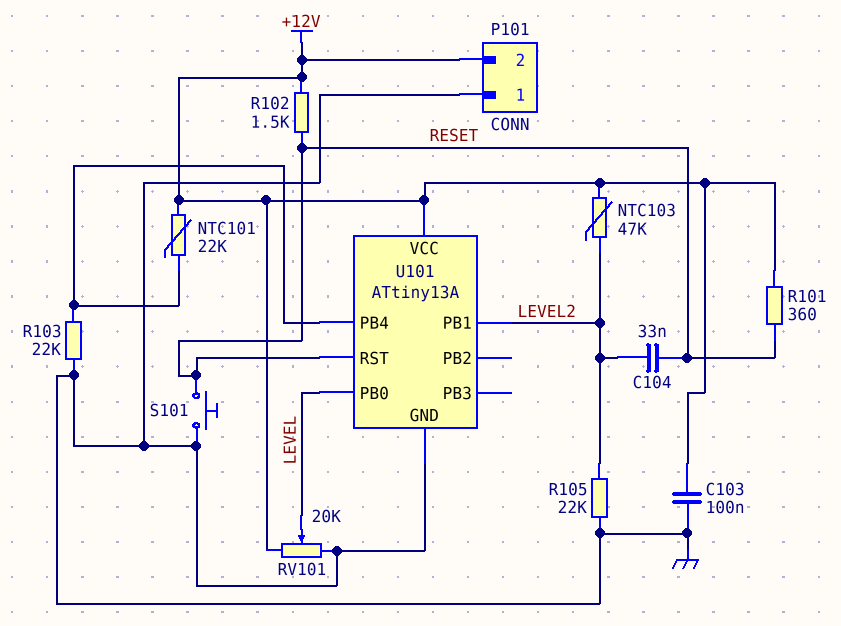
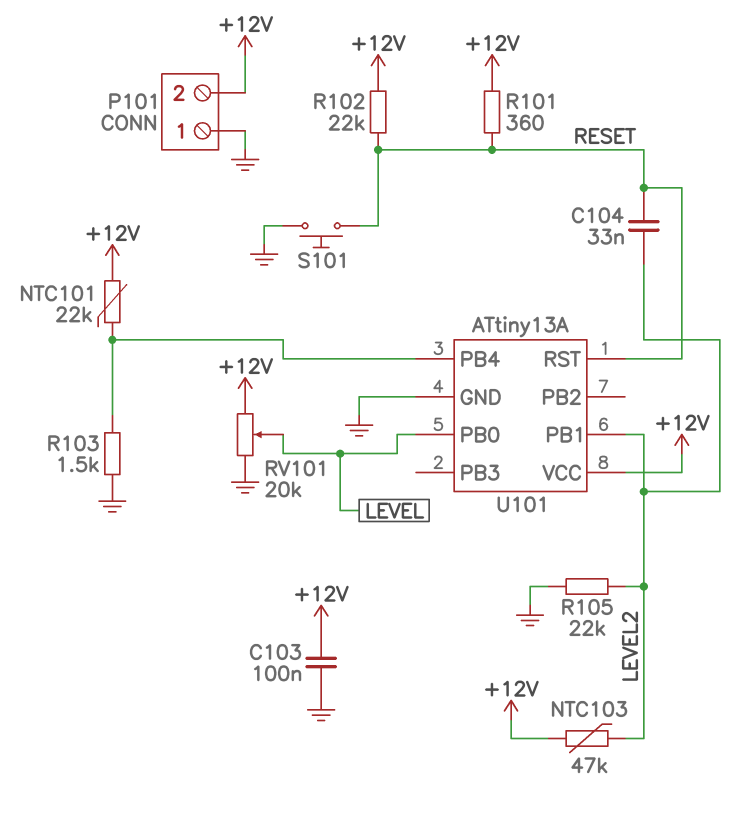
R102: 1.5k (+12V, RESET) -> 22k (+12V, RESET)
R103: 22k (GND, U101/PB4) -> 1.5k (GND, U101/PB4)

